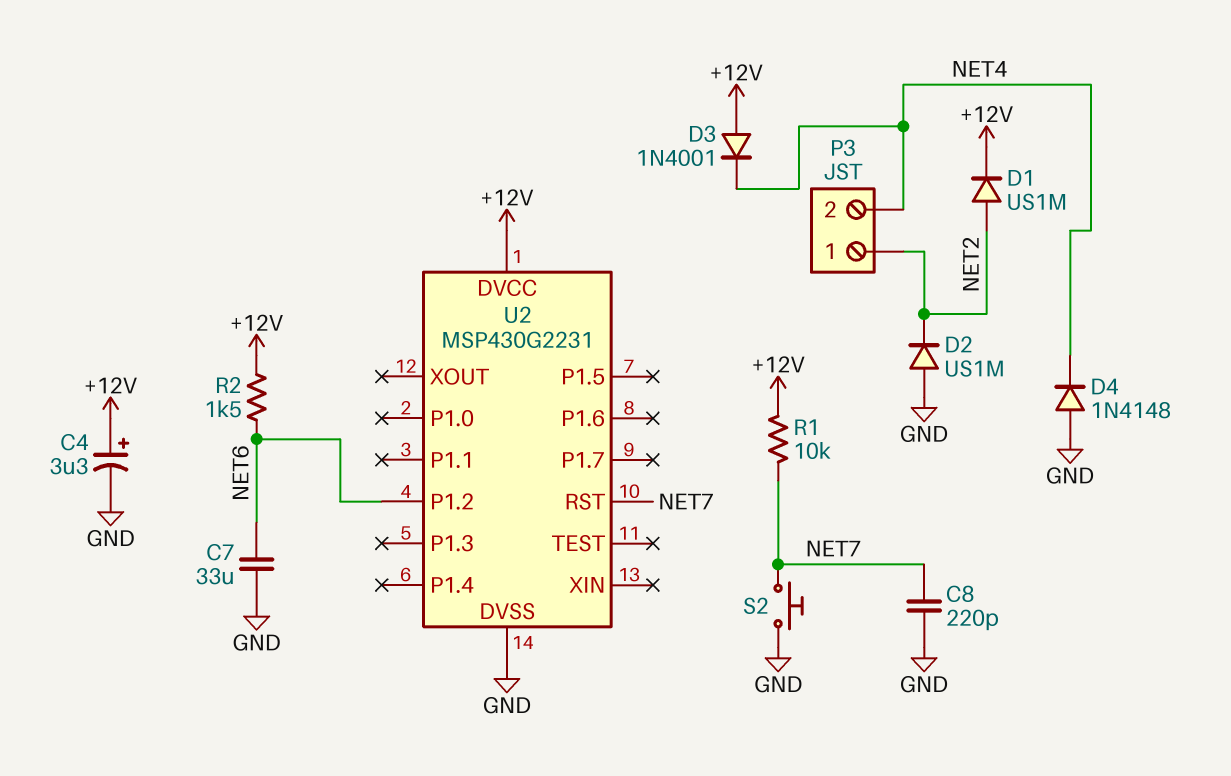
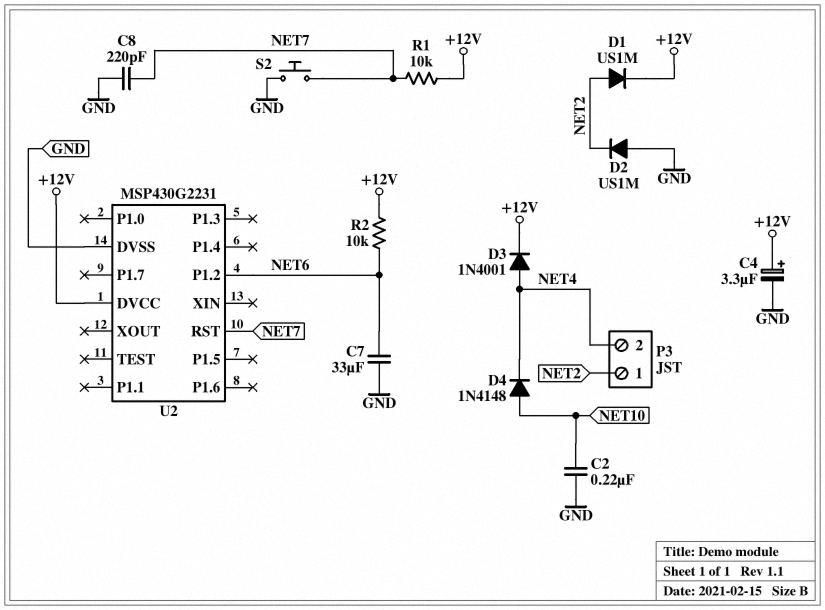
C2: none -> 220nF (GND, NET10)
D3: diode 1N4001 (A +12V, K NET4) -> diode 1N4001 (A NET4, K +12V)
D4: diode 1N4148 (A GND, K NET4) -> diode 1N4148 (A NET10, K NET4)
R2: 1.5k (+12V, NET6) -> 10k (+12V, NET6)

